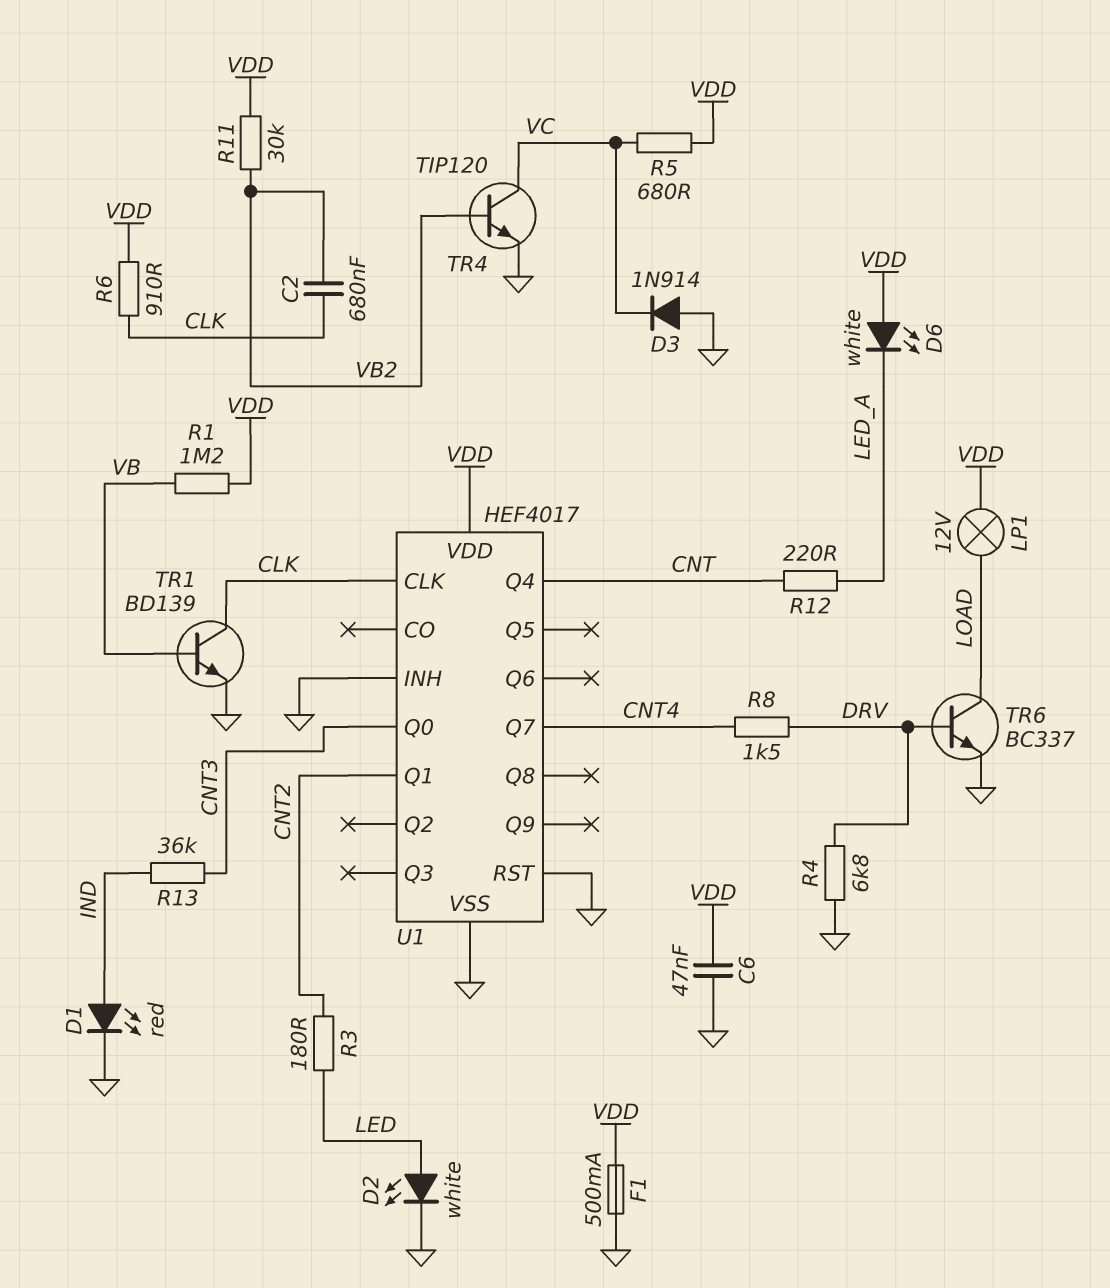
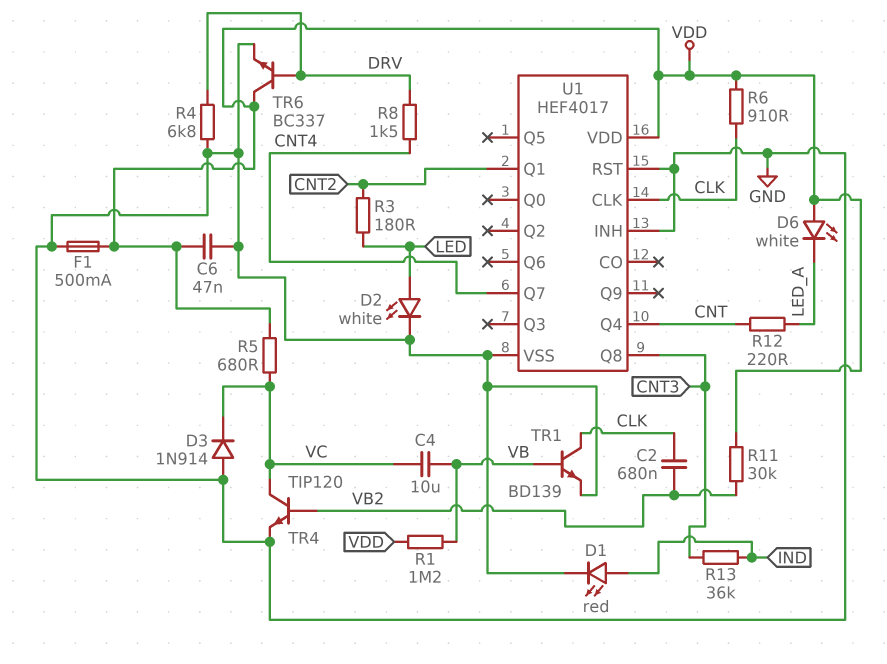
C4: none -> 10uF (VB, VC)
LP1: lamp 12V (LOAD, VDD) -> none
TR6: NPN BC337 (B DRV, C LOAD, E GND) -> NPN BC337 (B DRV, C VDD, E GND)
U1 pin Q0: CNT3 -> none
U1 pin Q8: none -> CNT3

